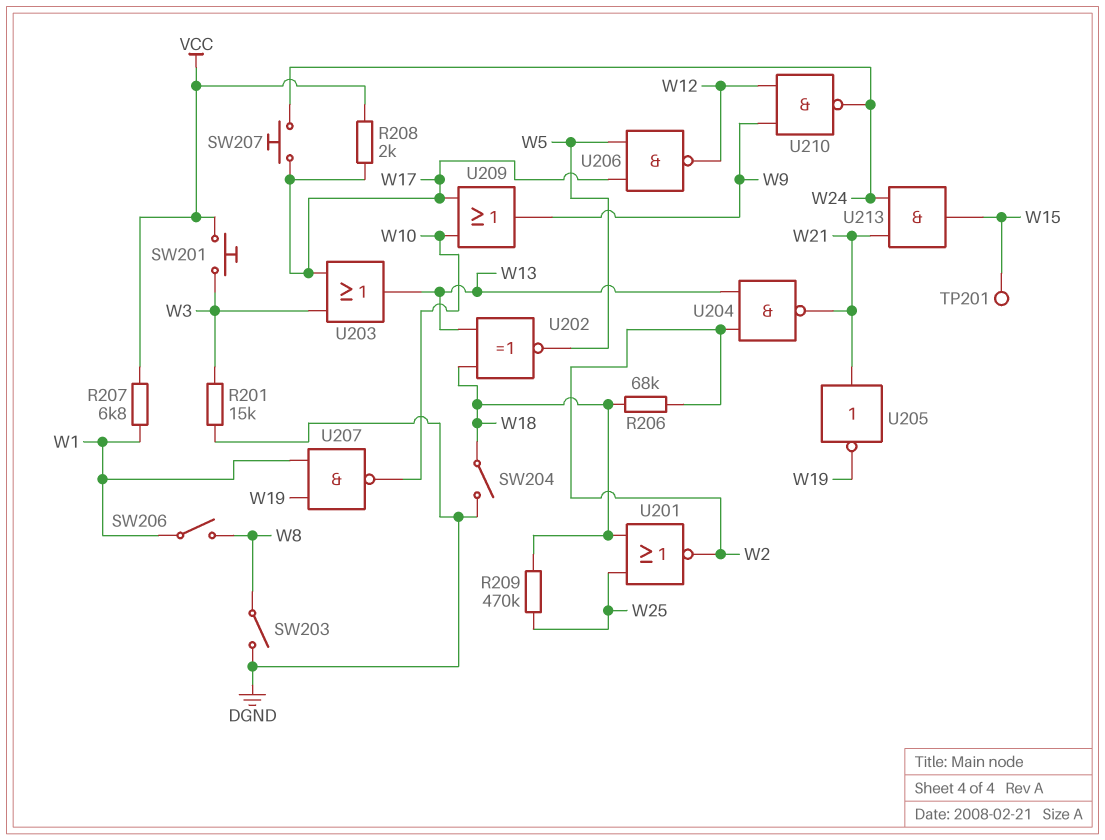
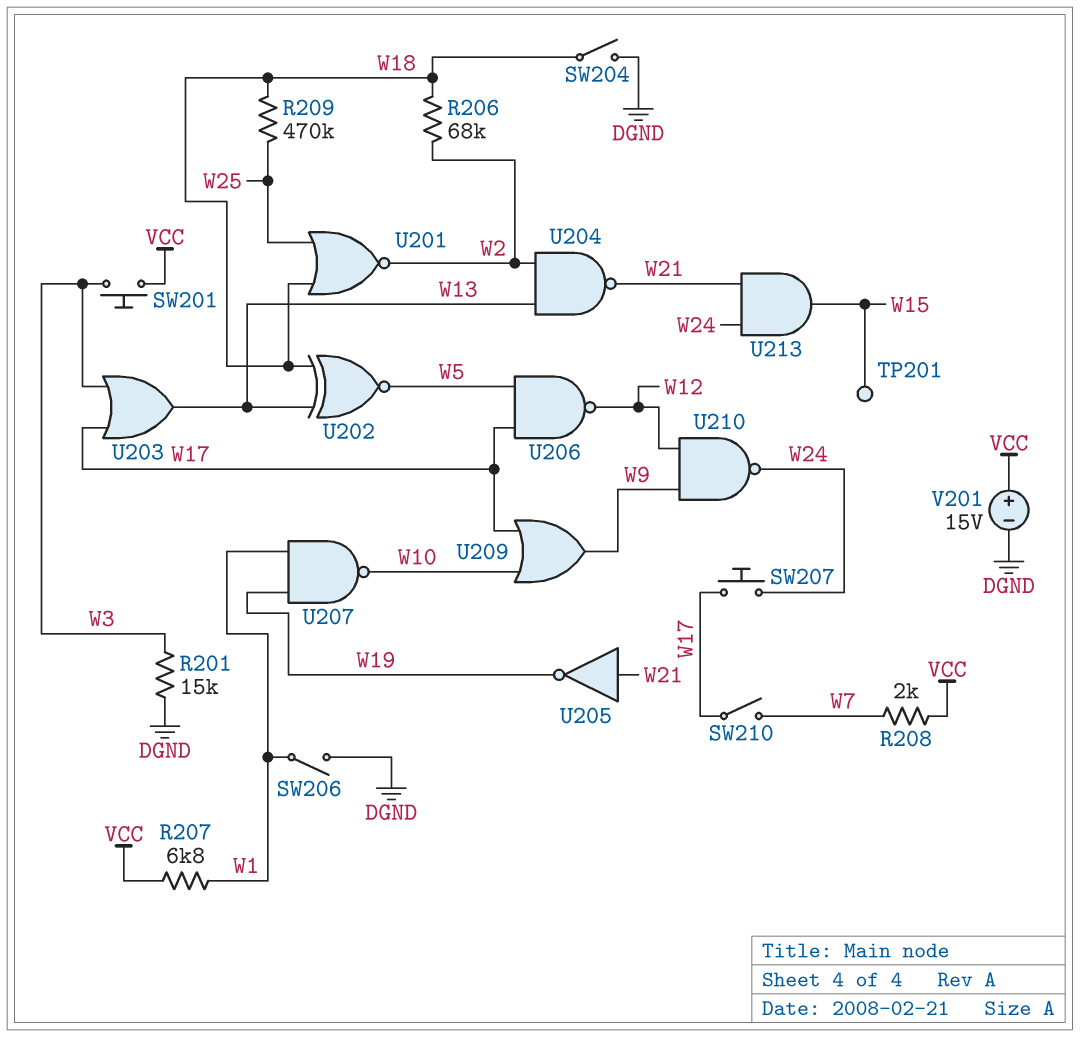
R208: 2k (VCC, W17) -> 2k (VCC, W7)
SW203: switch (DGND, W8) -> none
SW206: switch (W1, W8) -> switch (DGND, W1)
SW210: none -> switch (W7, W17)
V201: none -> 15V (plus VCC, minus DGND)

